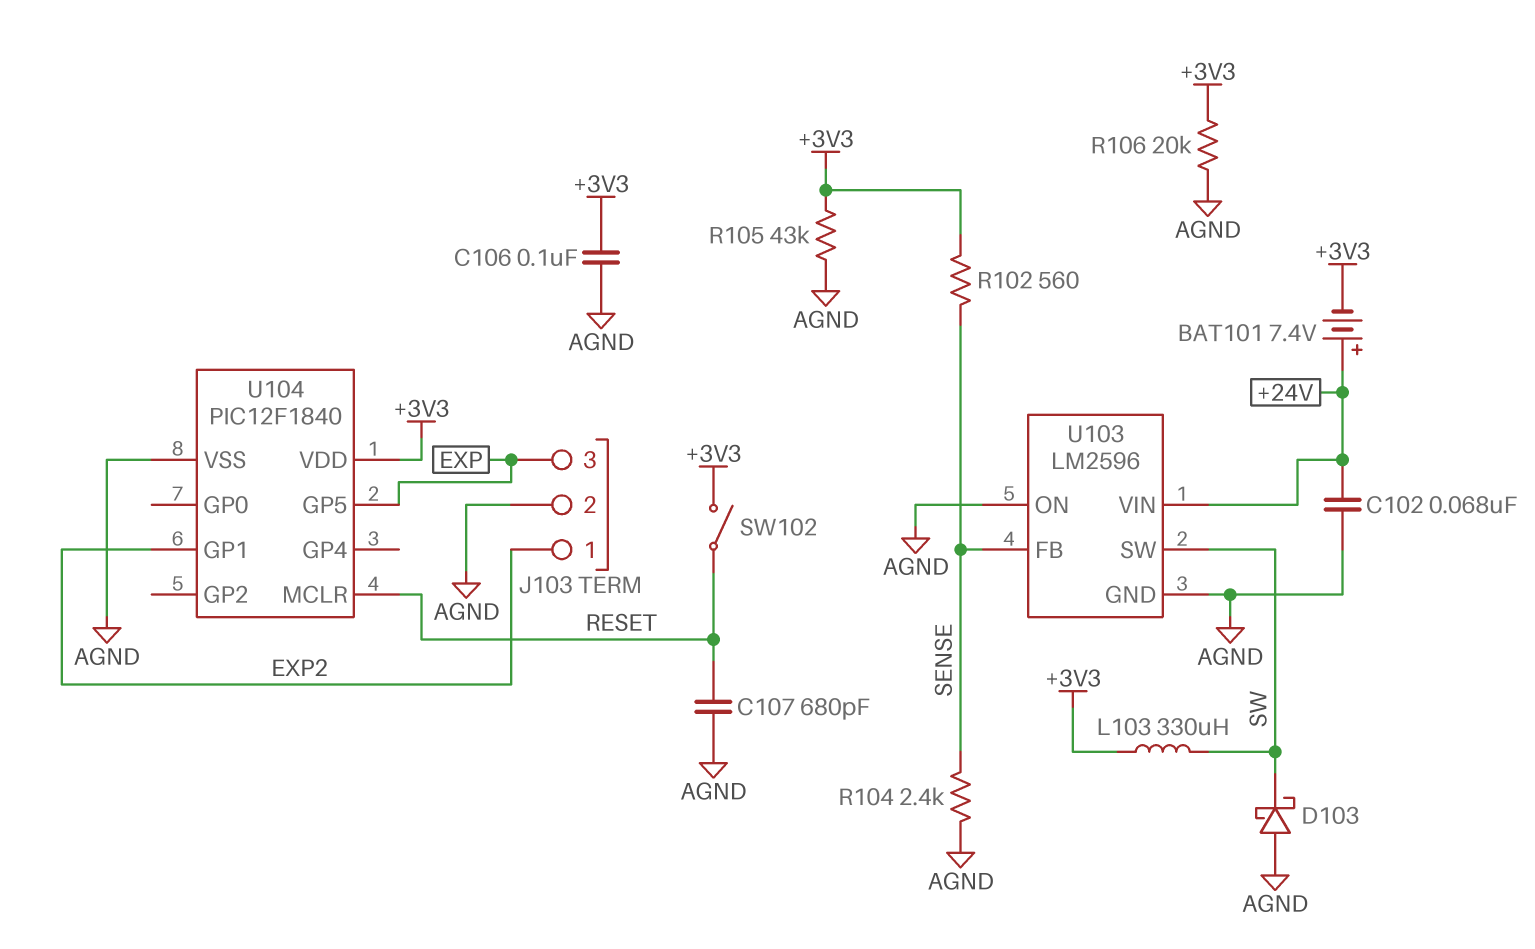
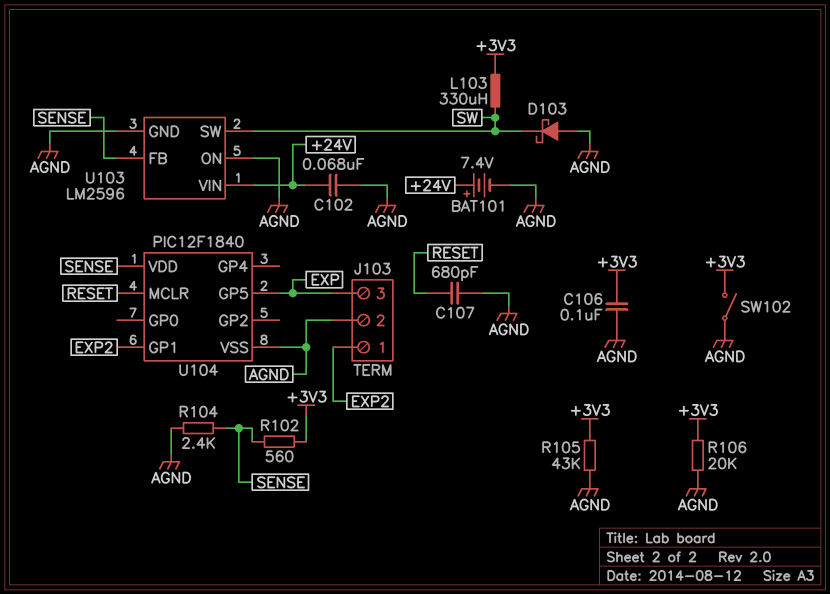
BAT101: 7.4V (plus +24V, minus +3V3) -> 7.4V (plus +24V, minus AGND)
SW102: switch (+3V3, RESET) -> switch (+3V3, AGND)
U104 pin VDD: +3V3 -> SENSE

